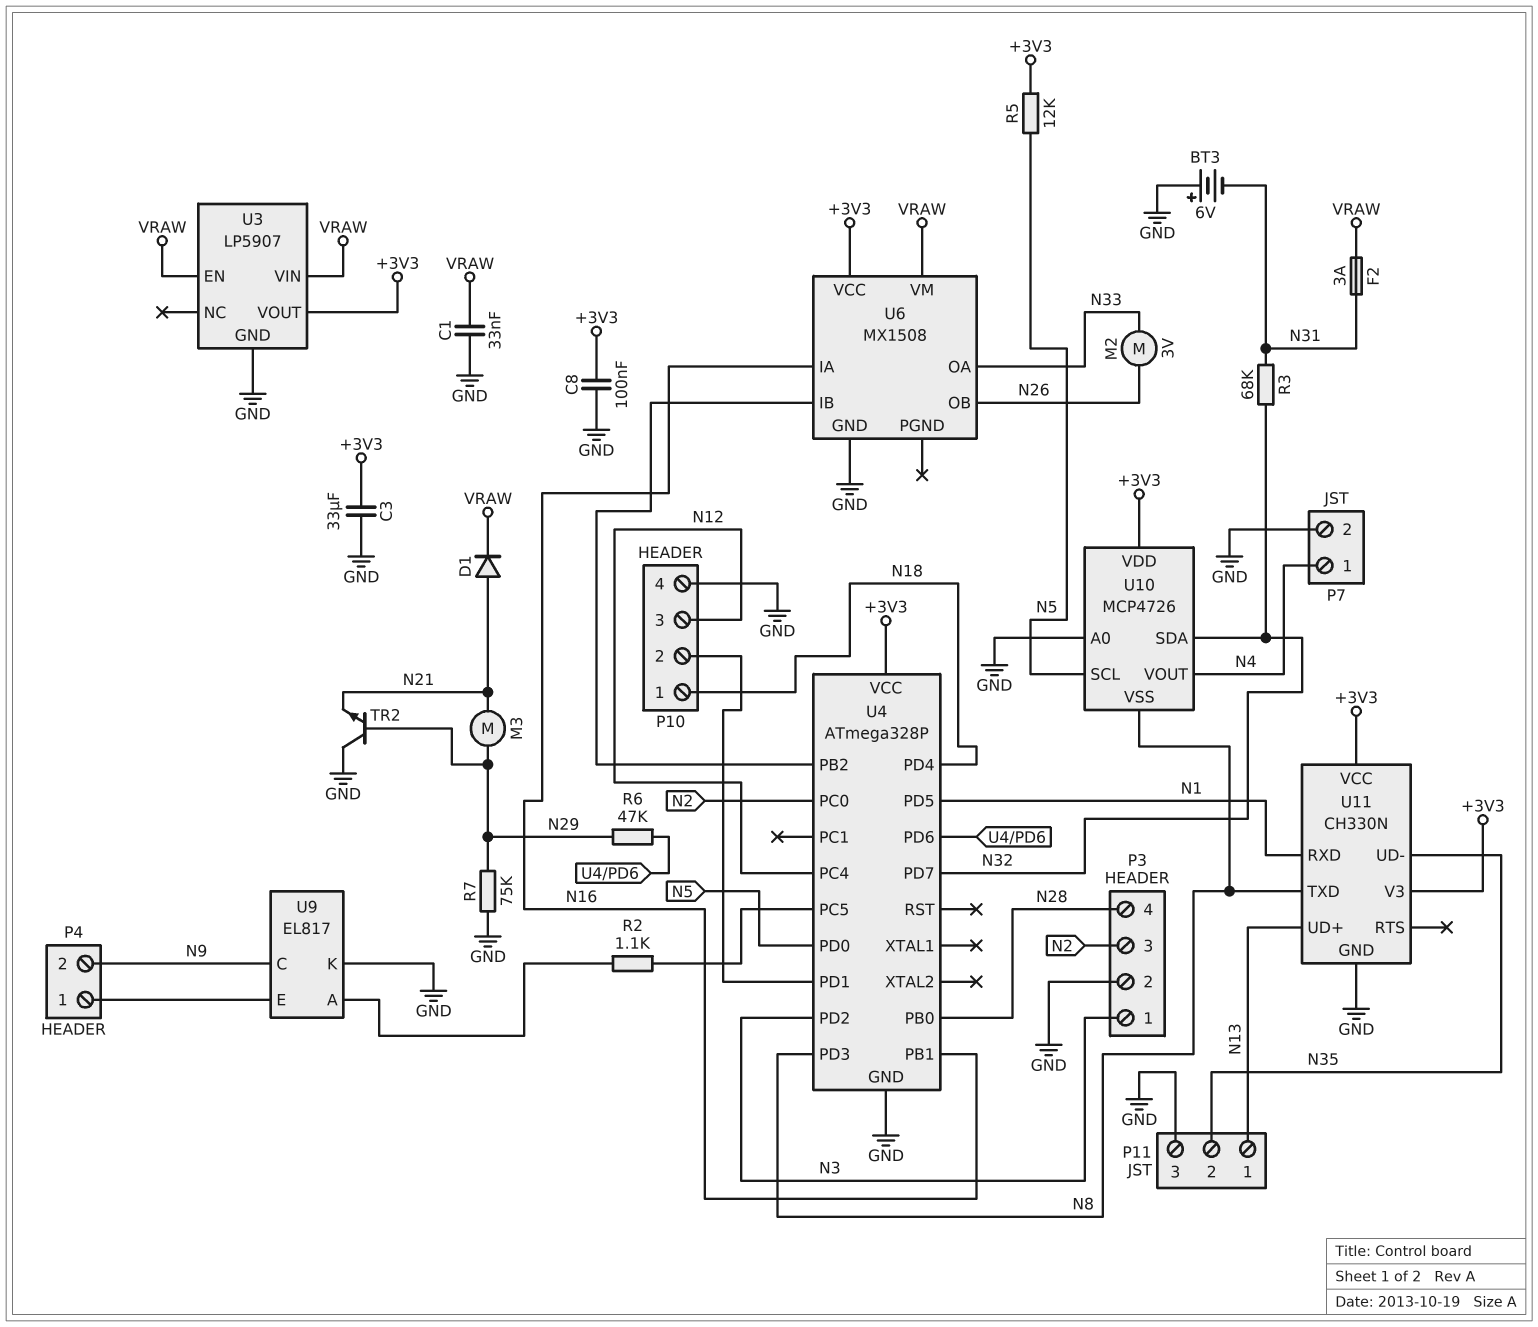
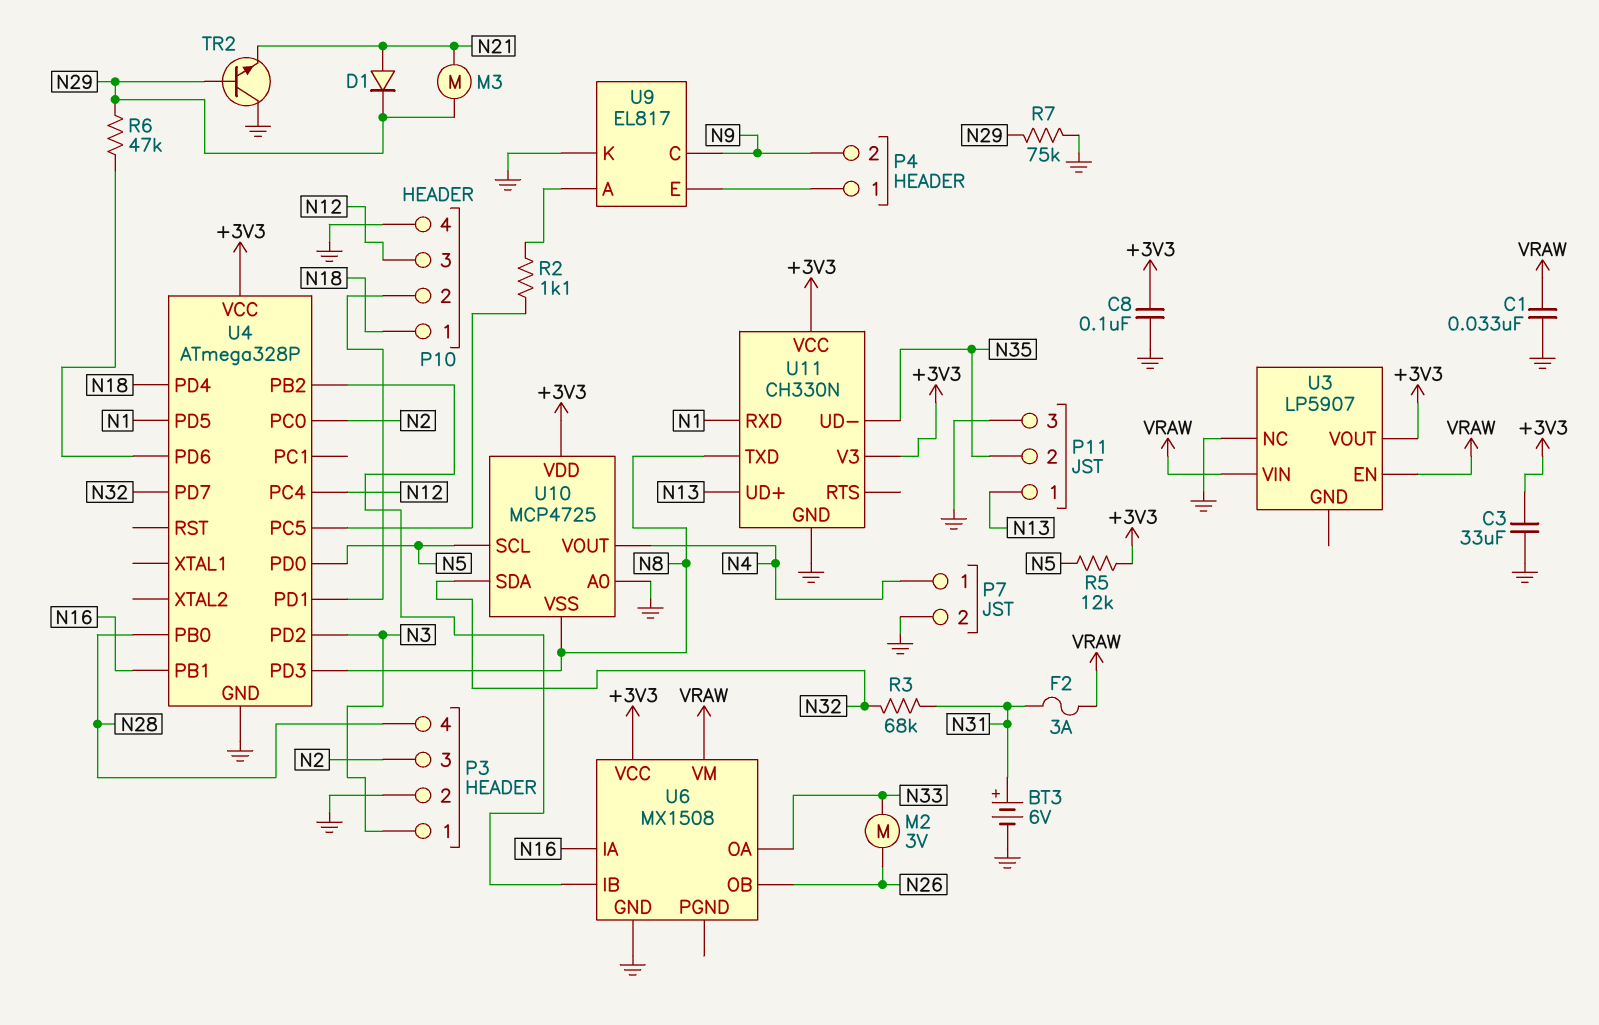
BT3: 6V (plus GND, minus N31) -> 6V (plus N31, minus GND)
D1: diode (A N21, K VRAW) -> diode (A N21, K N29)
U3 pin GND: GND -> none
U3 pin NC: none -> GND
U10: MCP4726 -> MCP4725

